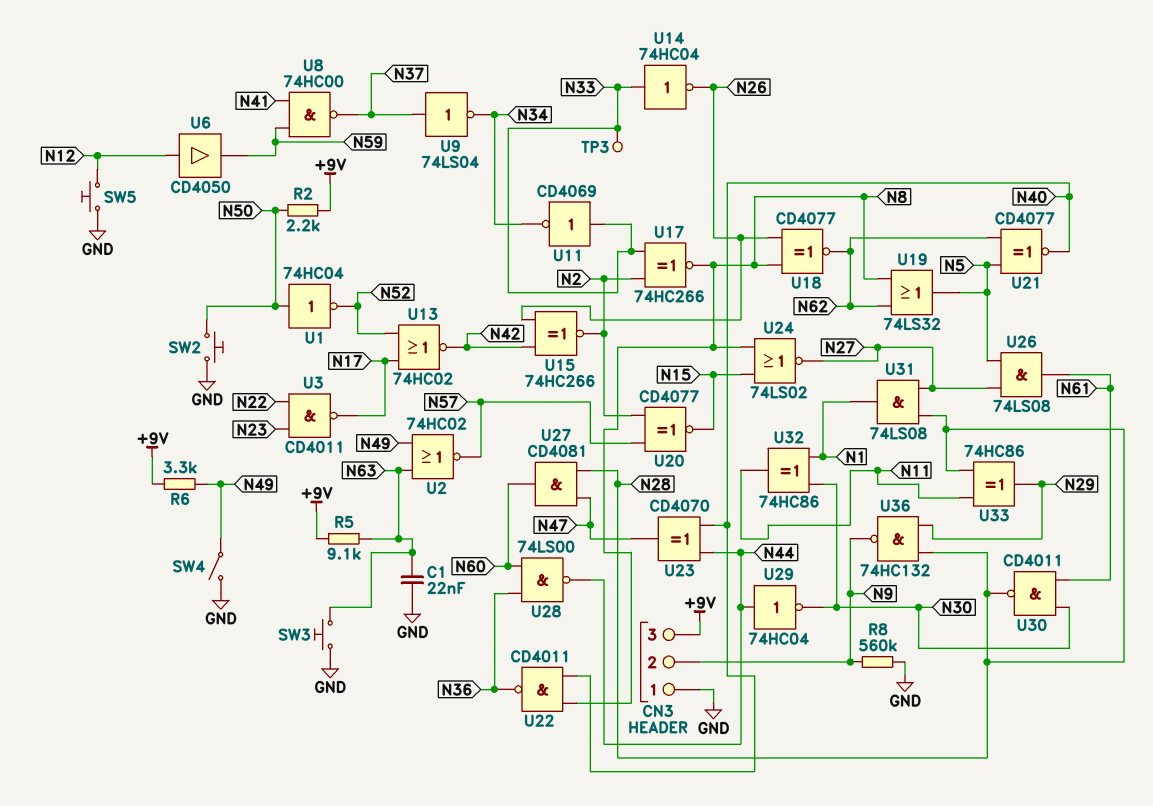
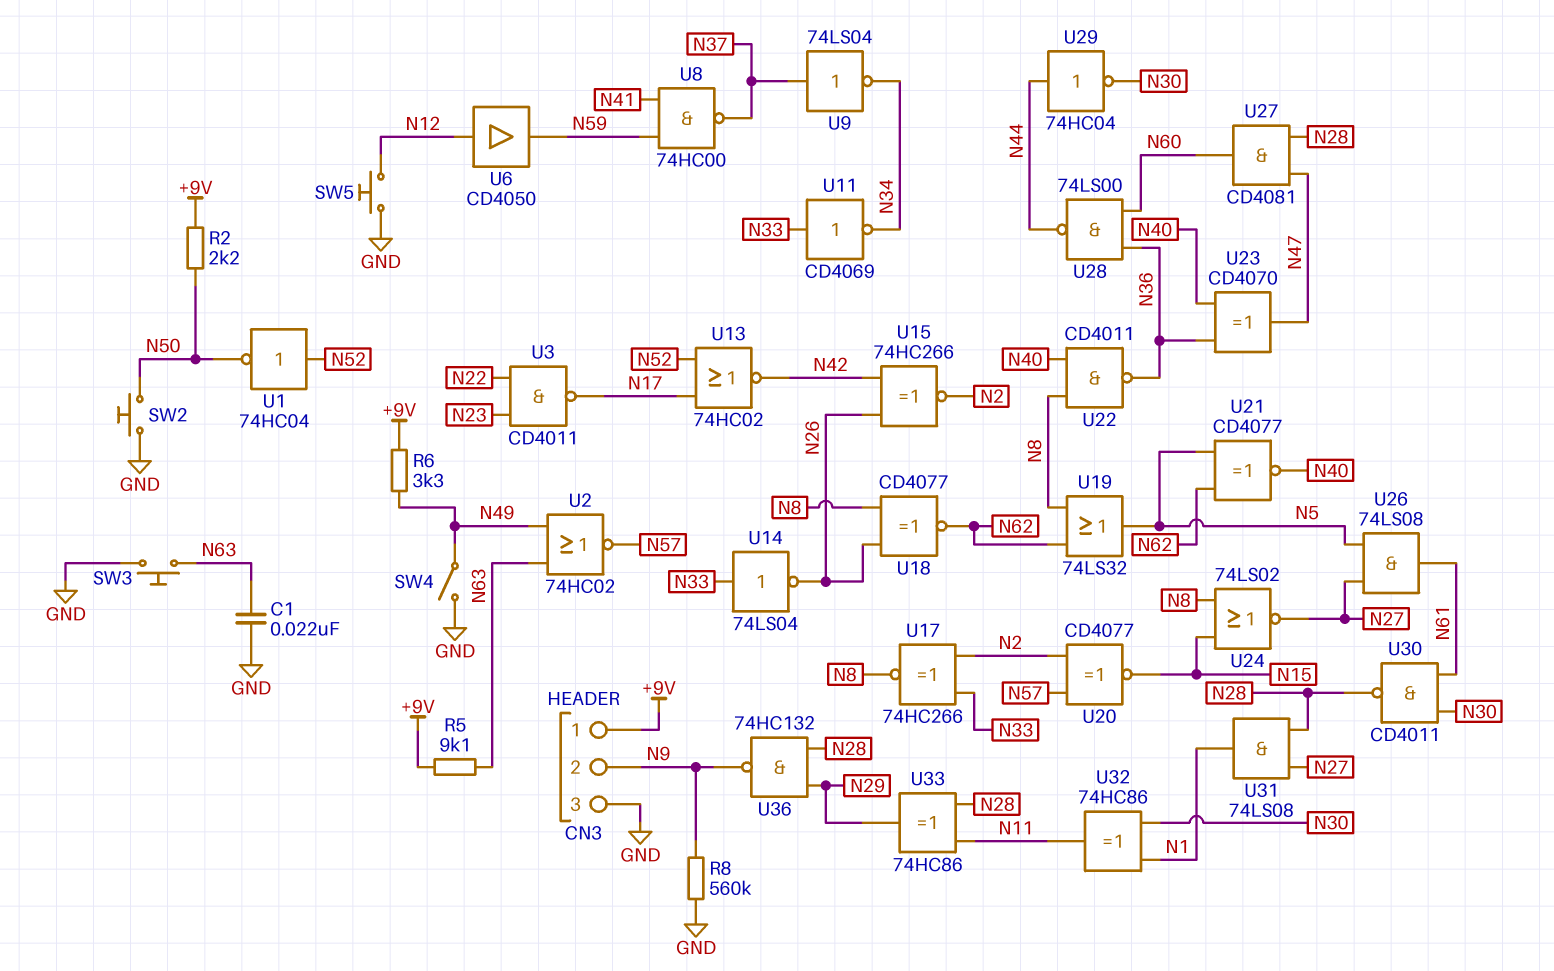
CN3 pin 1: GND -> +9V
CN3 pin 3: +9V -> GND
TP3: test point (N33) -> none
U1: NOT 74HC04 (in N50, out N52) -> NOT 74HC04 (in N52, out N50)
U14: NOT 74HC04 (in N33, out N26) -> NOT 74LS04 (in N33, out N26)
U23: XOR CD4070 (in N40, in N44, out N47) -> XOR CD4070 (in N36, in N40, out N47)

